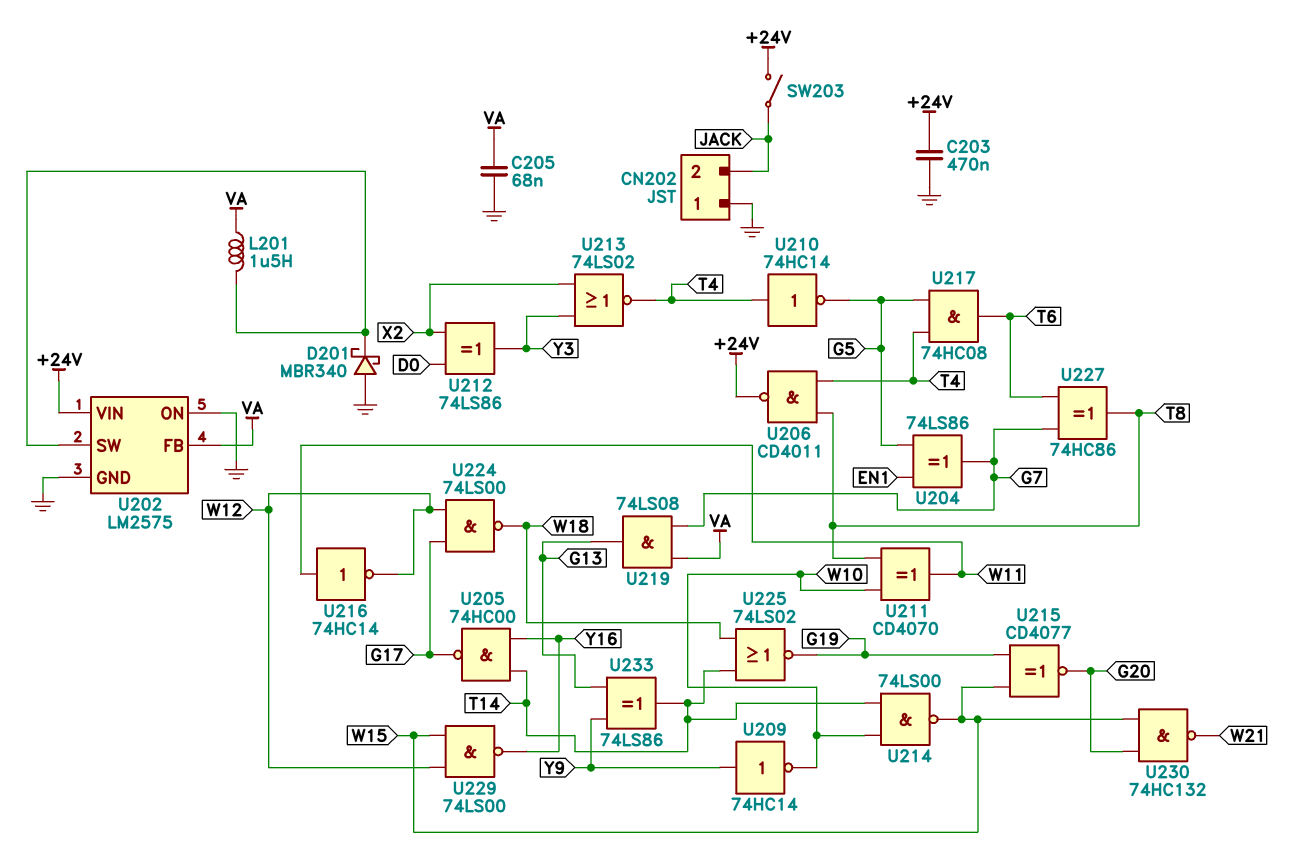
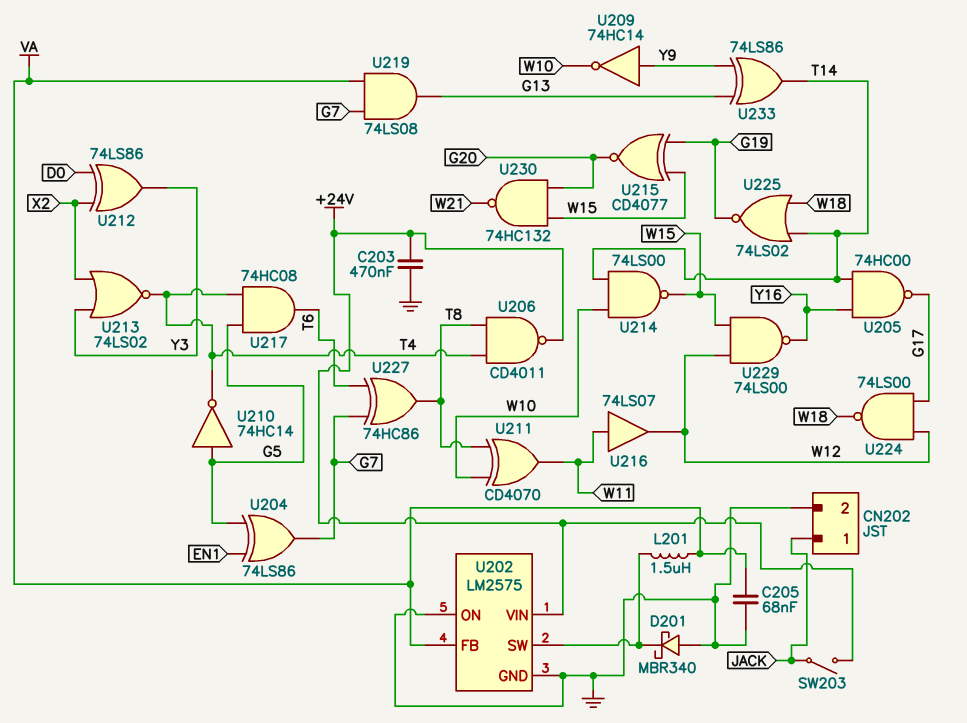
CN202 pin 1: GND -> JACK
CN202 pin 2: JACK -> GND
U210: NOT 74HC14 (in T4, out G5) -> NOT 74HC14 (in G5, out T4)
U216: NOT 74HC14 (in W11, out W12) -> buffer 74LS07 (in W11, out W12)

